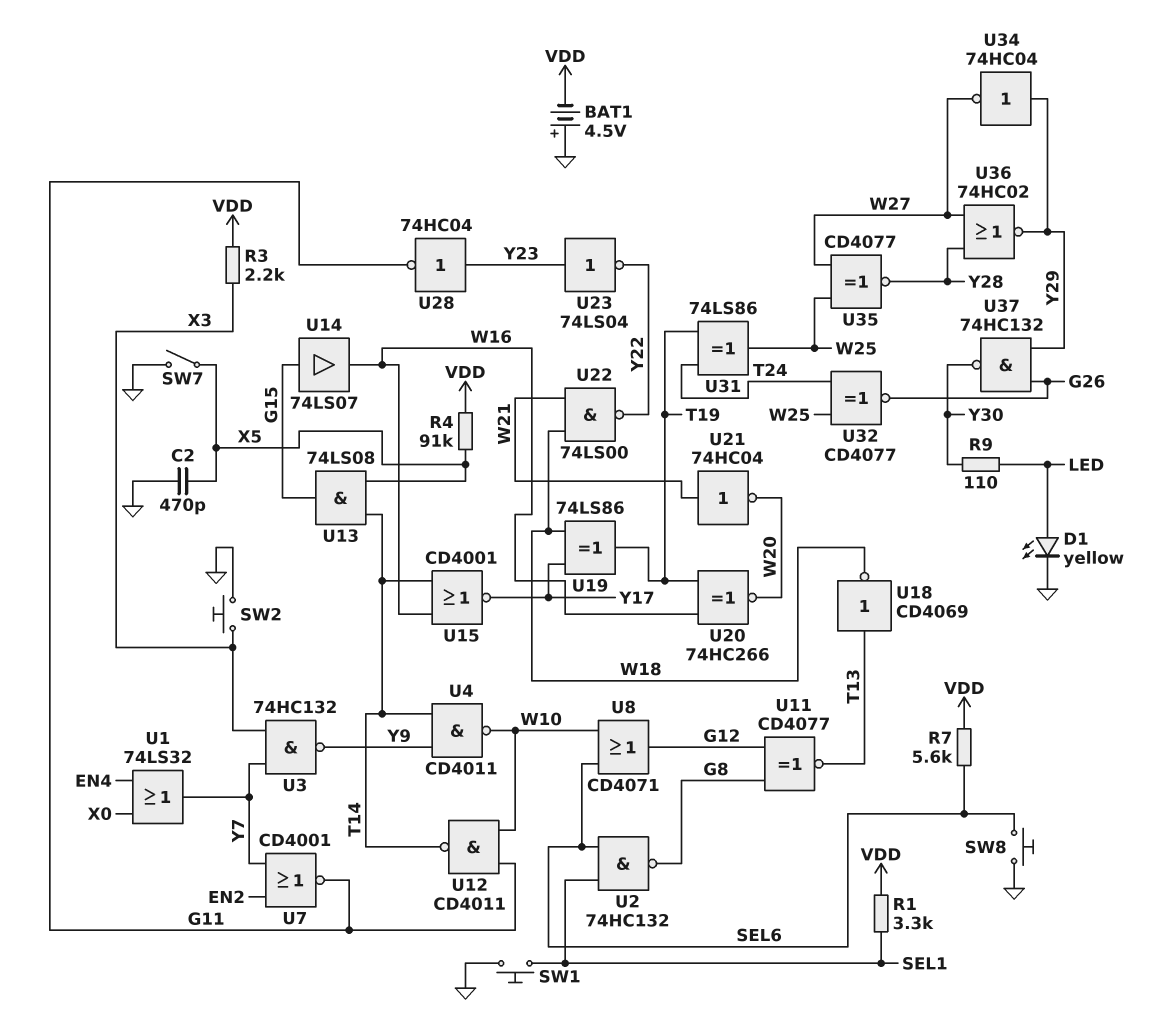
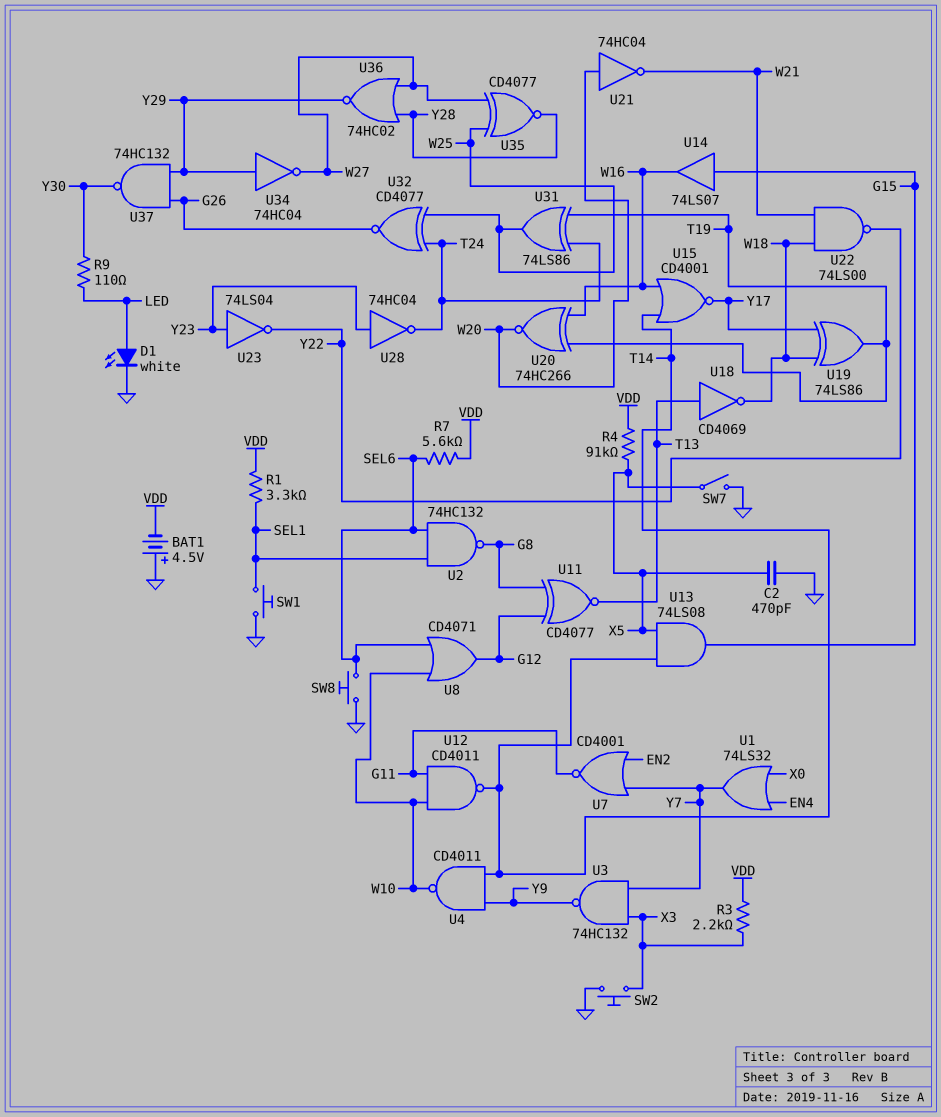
D1: LED yellow (A LED, K GND) -> LED white (A LED, K GND)
U21: NOT 74HC04 (in W21, out W20) -> NOT 74HC04 (in W20, out W21)
U28: NOT 74HC04 (in Y23, out G11) -> NOT 74HC04 (in Y23, out T24)

